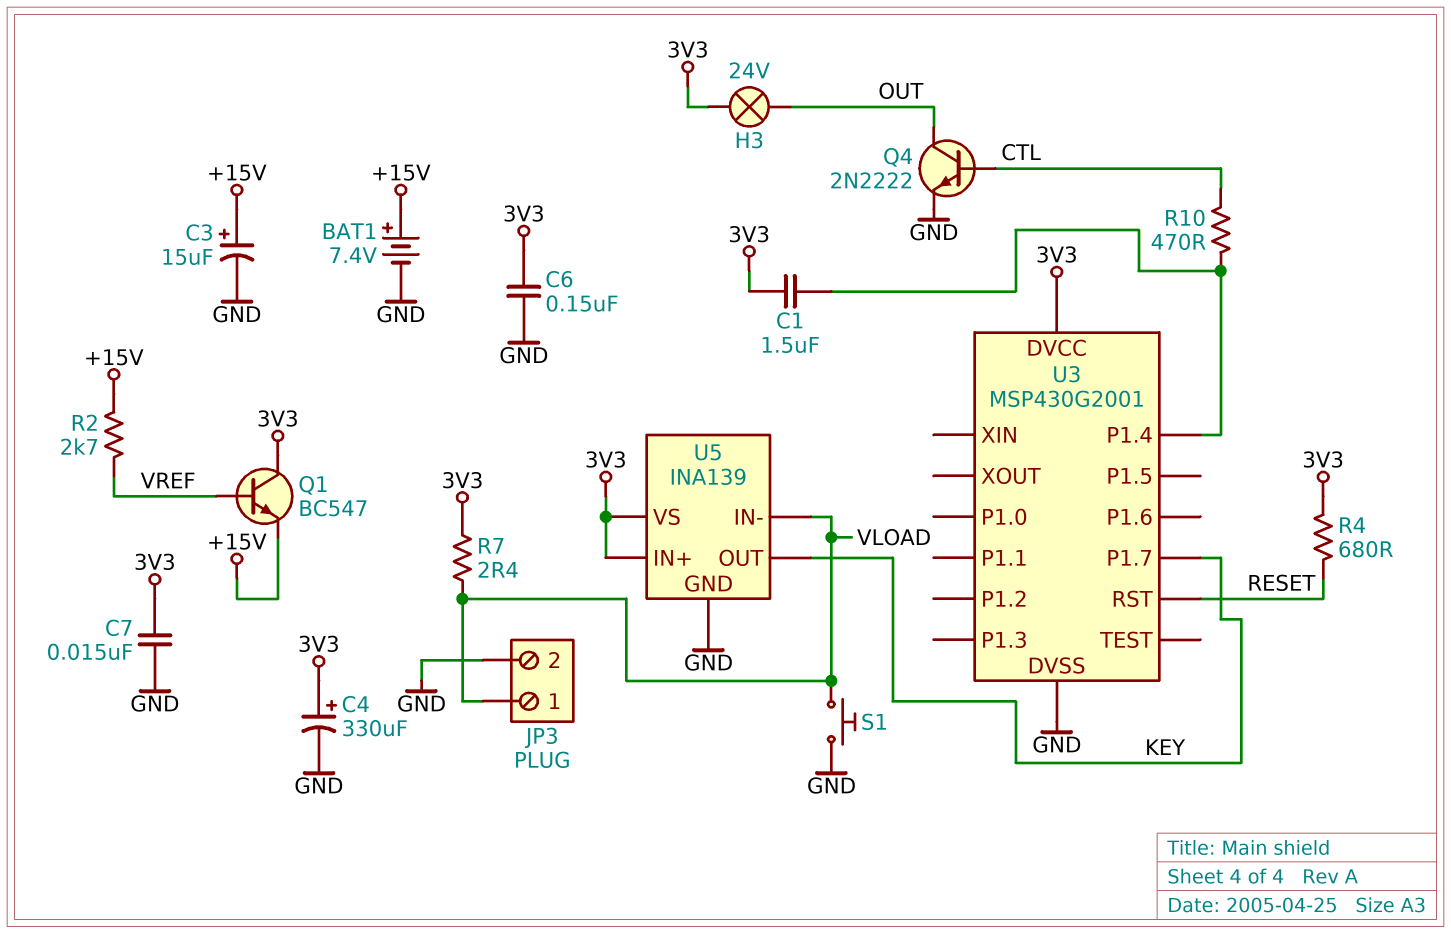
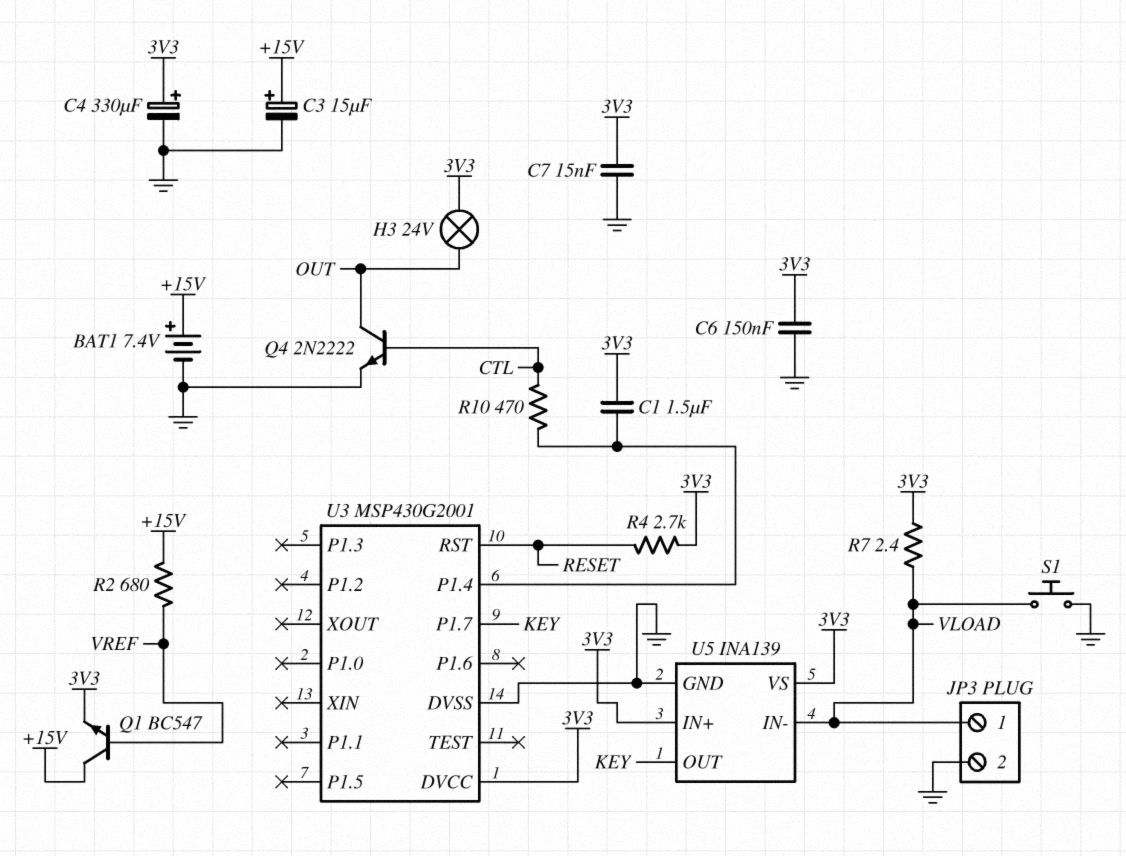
Q1: NPN BC547 (B VREF, C 3V3, E +15V) -> NPN BC547 (B VREF, C +15V, E 3V3)
R2: 2.7k (+15V, VREF) -> 680 (+15V, VREF)
R4: 680 (3V3, RESET) -> 2.7k (3V3, RESET)

